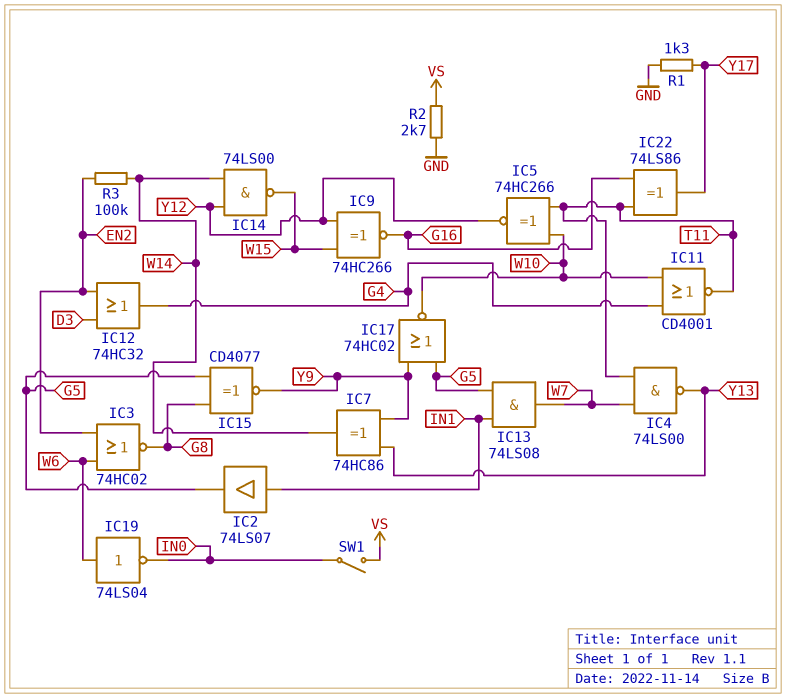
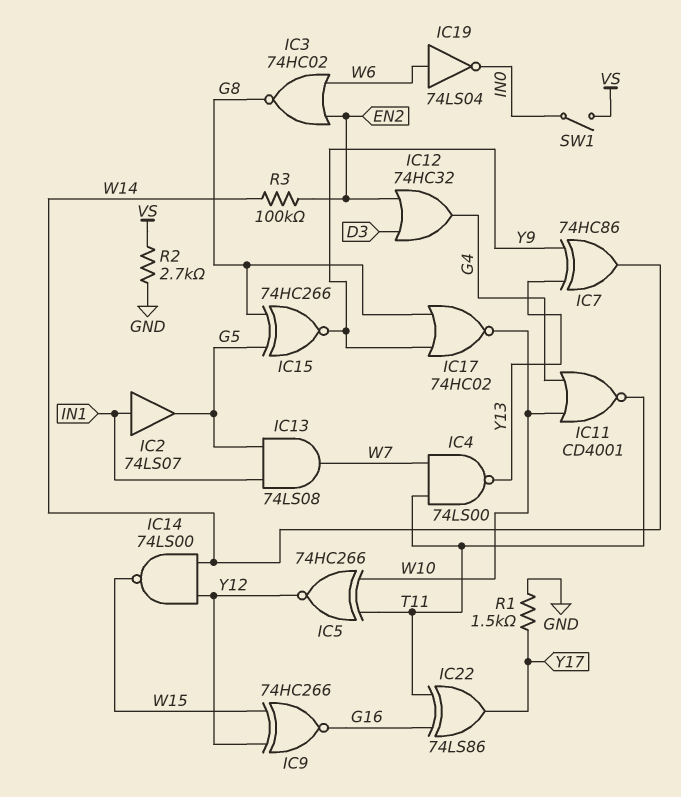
IC15: XNOR CD4077 (in G5, in G8, out Y9) -> XNOR 74HC266 (in G5, in G8, out Y9)
IC17: NOR 74HC02 (in G5, in Y9, out W10) -> NOR 74HC02 (in G8, in Y9, out W10)
R1: 1.3k (GND, Y17) -> 1.5k (GND, Y17)

